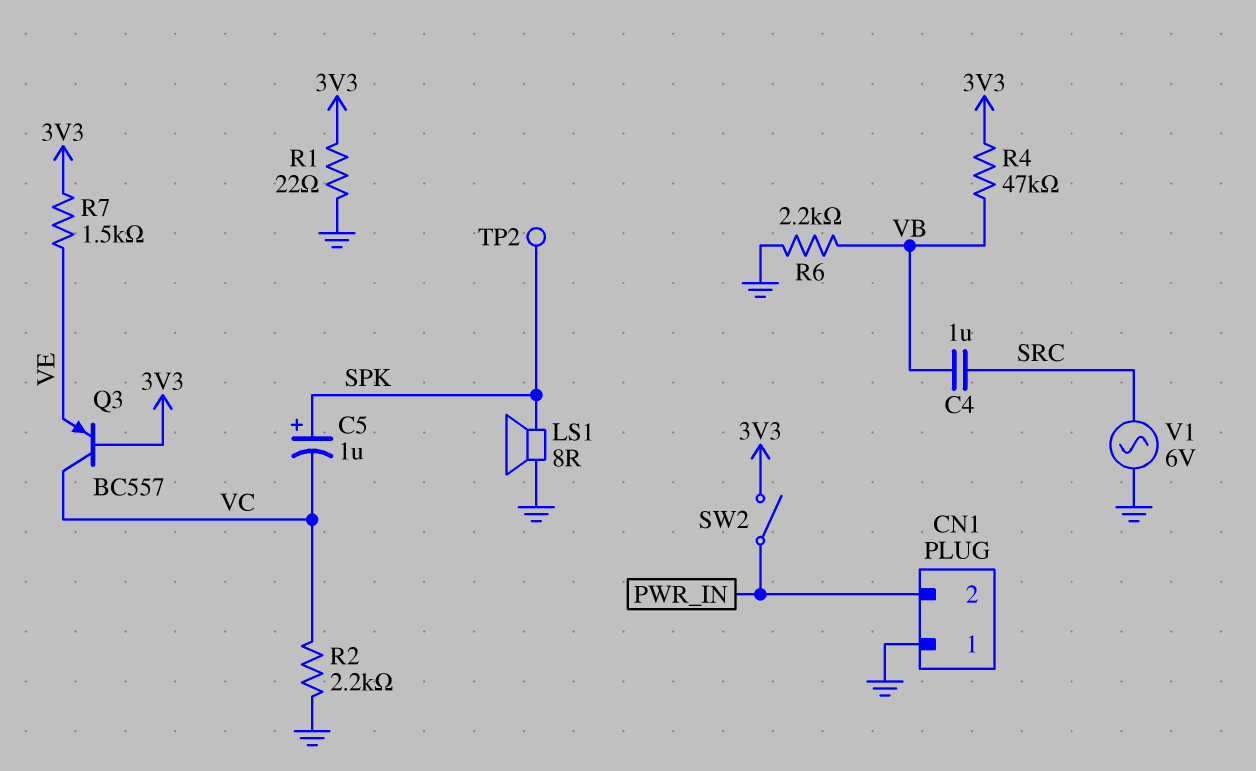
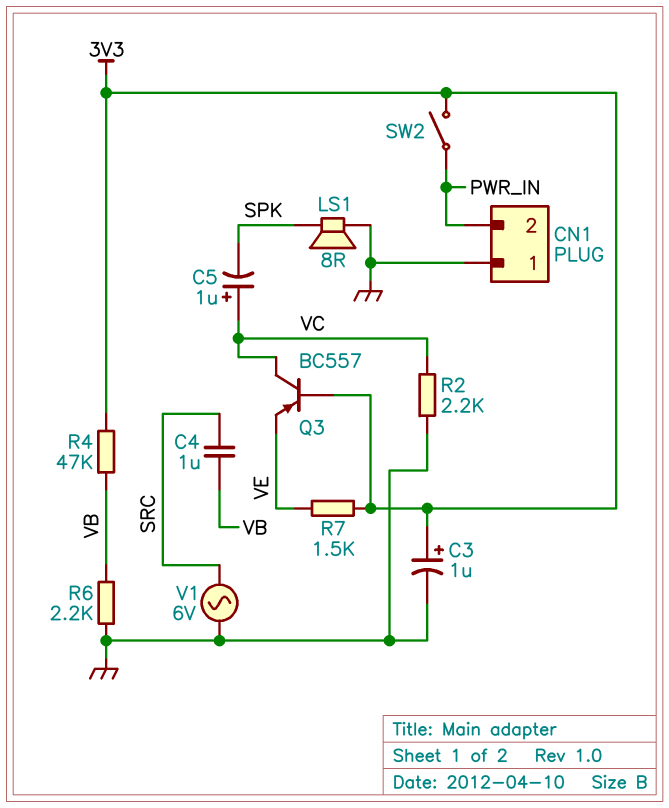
C3: none -> 1uF (plus 3V3, minus GND)
C5: 1uF (plus SPK, minus VC) -> 1uF (plus VC, minus SPK)
R1: 22 (3V3, GND) -> none
TP2: test point (SPK) -> none

